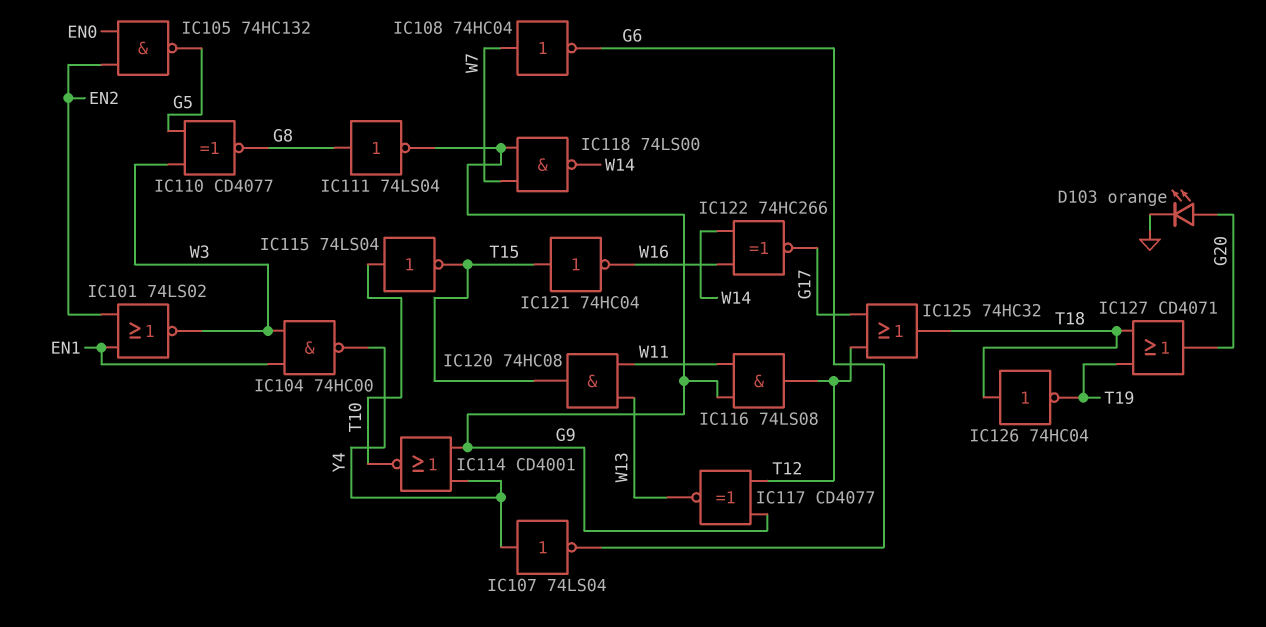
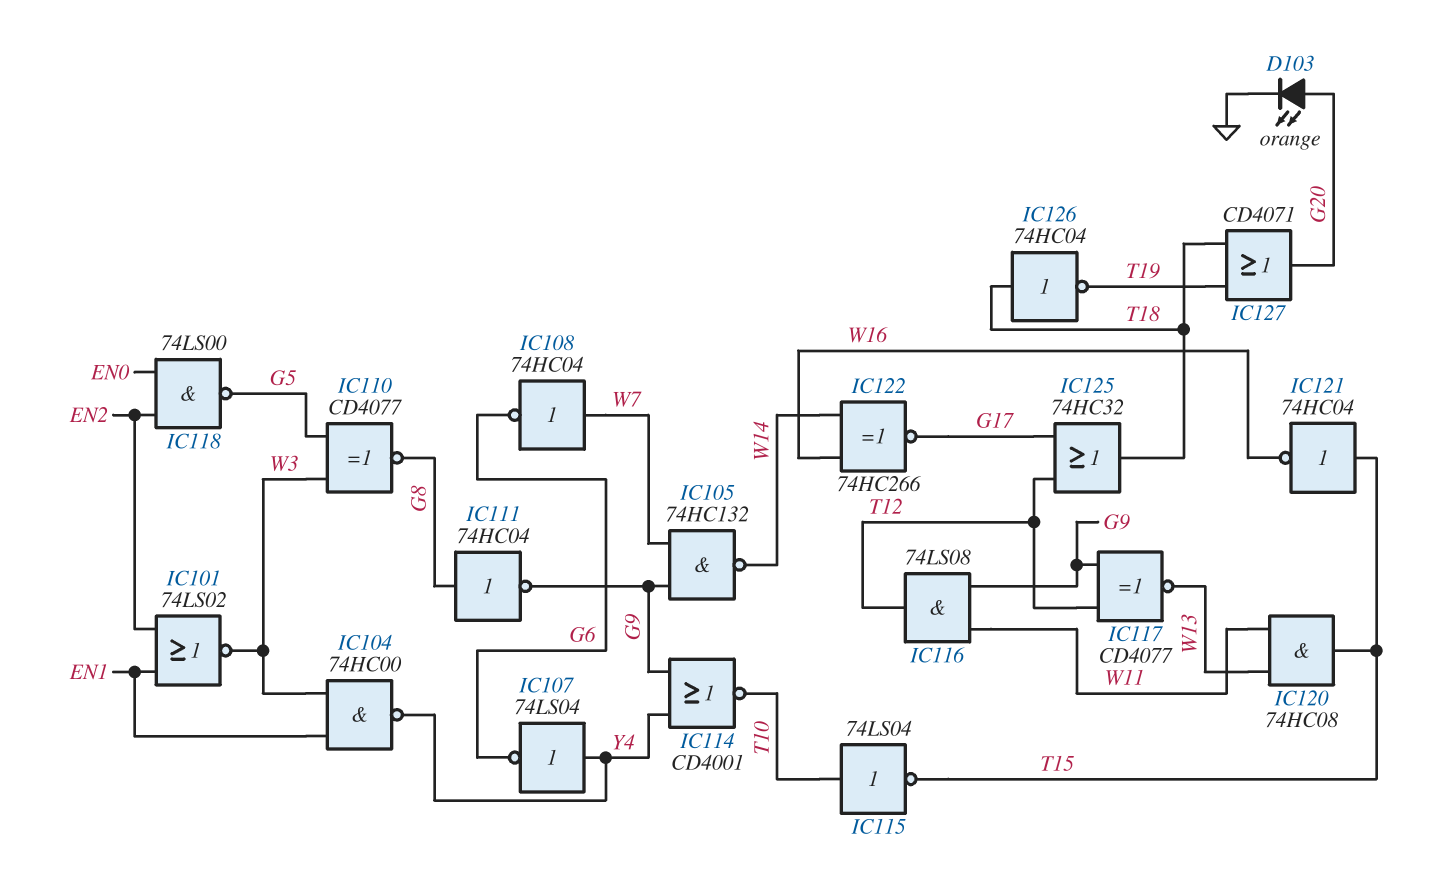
IC105: NAND 74HC132 (in EN0, in EN2, out G5) -> NAND 74HC132 (in G9, in W7, out W14)
IC111: NOT 74LS04 (in G8, out G9) -> NOT 74HC04 (in G8, out G9)
IC118: NAND 74LS00 (in G9, in W7, out W14) -> NAND 74LS00 (in EN0, in EN2, out G5)

